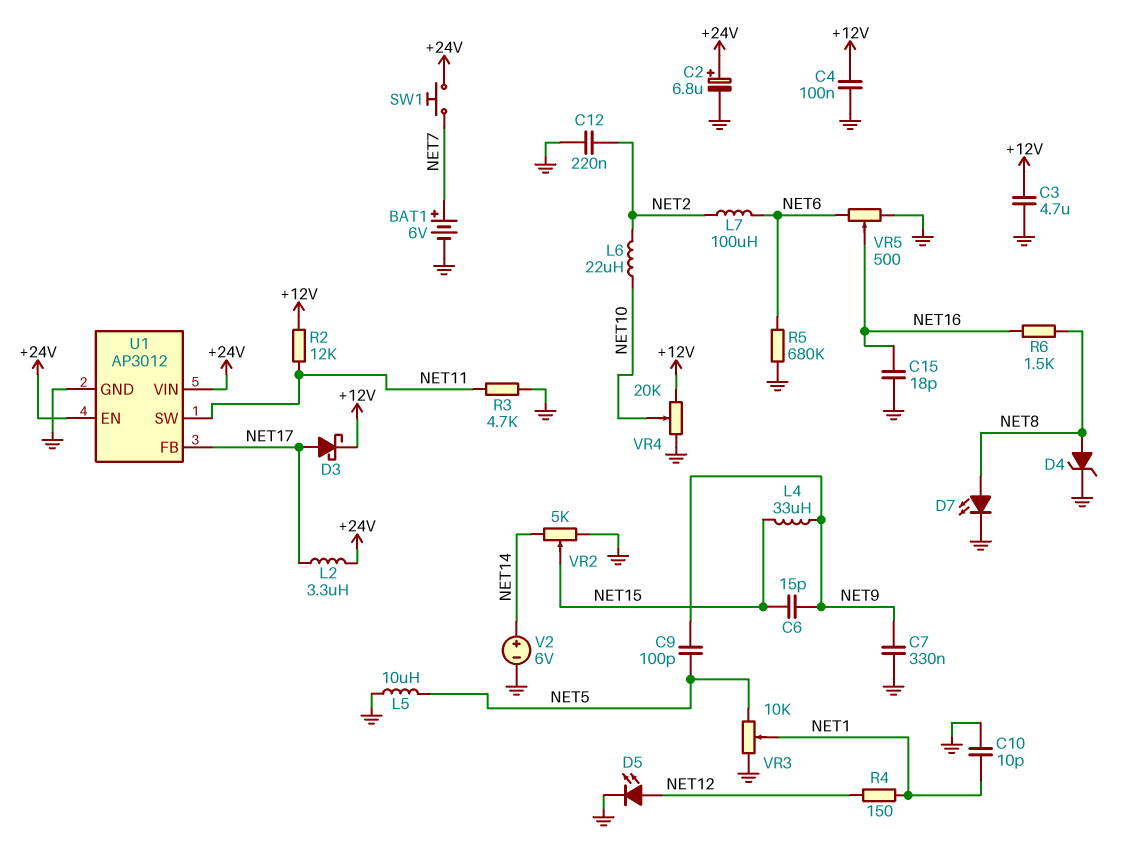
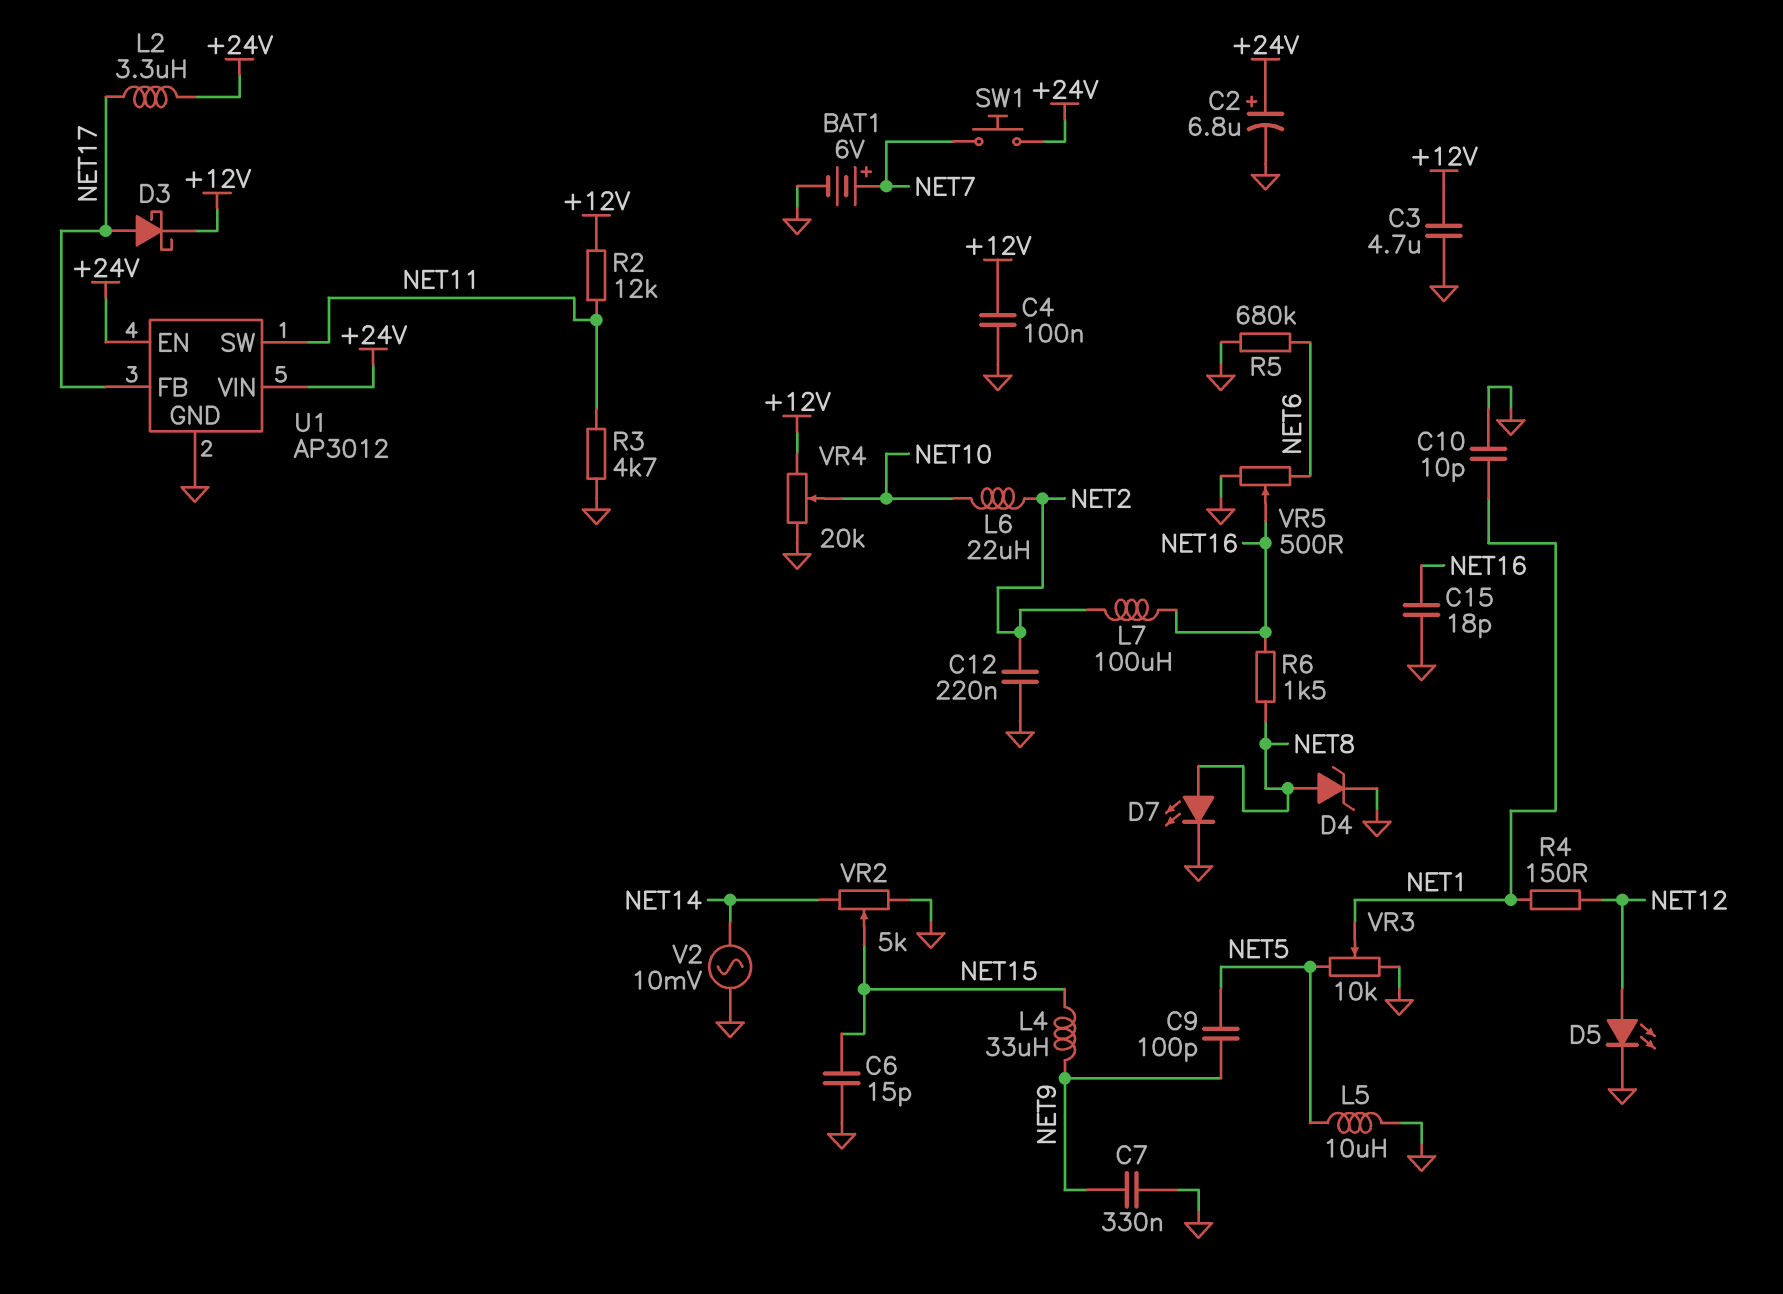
C6: 15pF (NET9, NET15) -> 15pF (GND, NET15)
L7: 100uH (NET2, NET6) -> 100uH (NET2, NET16)
V2: 6V (plus NET14, minus GND) -> AC 10mV (GND, NET14)

